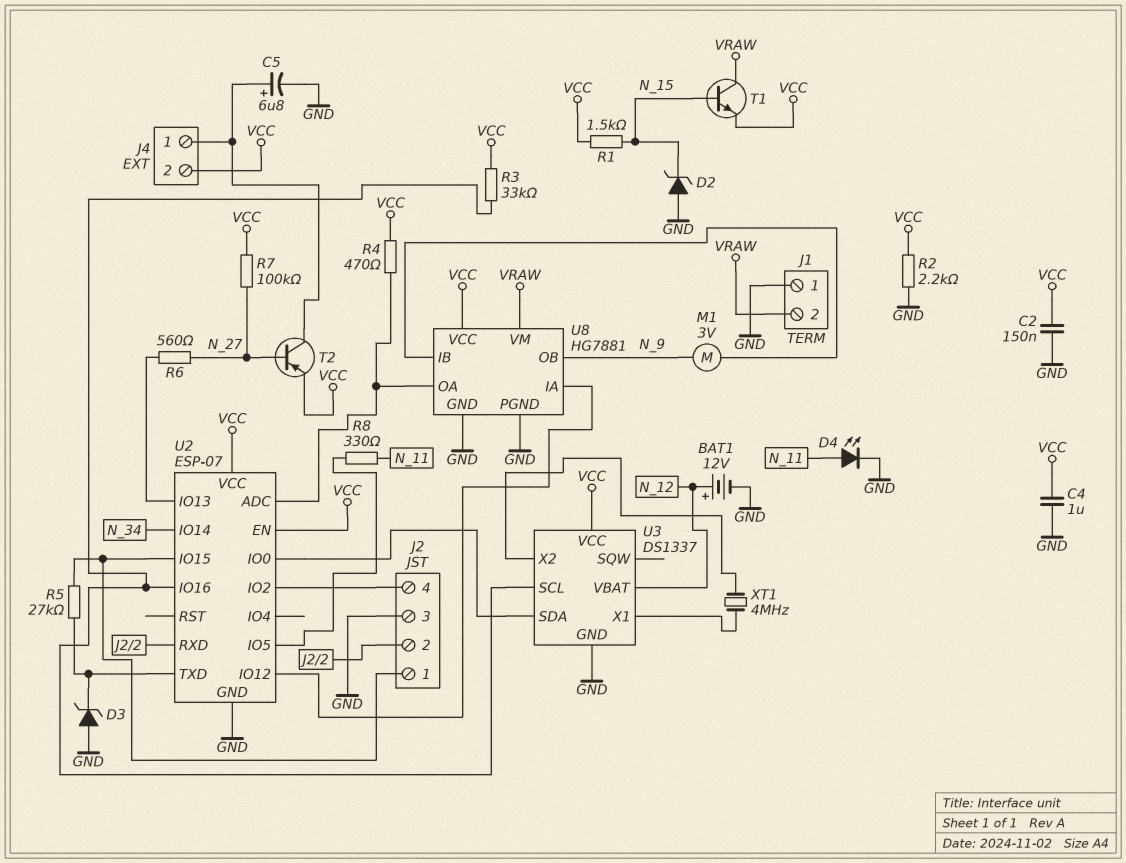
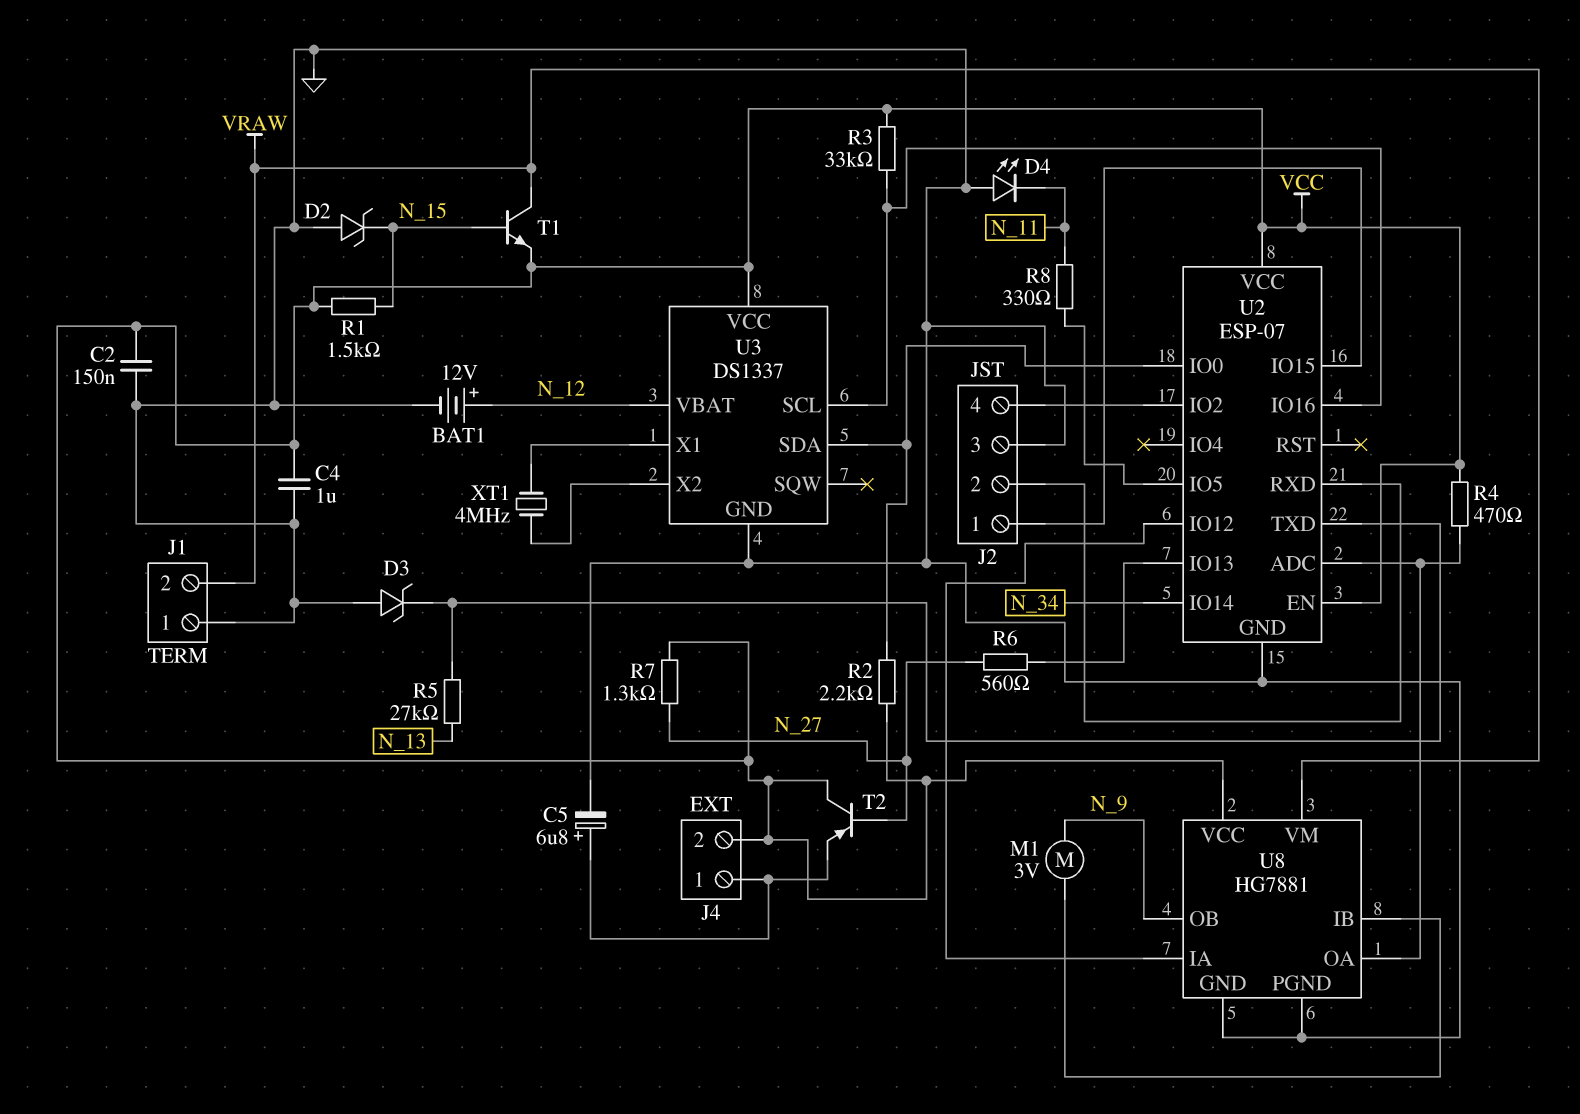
D4: LED (A N_11, K GND) -> LED (A GND, K N_11)
R2: 2.2k (GND, VCC) -> 2.2k (U2/IO0, VCC)
R5: 27k (J2/1, U2/TXD) -> 27k (N_13, U2/TXD)
R7: 100k (N_27, VCC) -> 1.3k (N_27, VCC)
T2: PNP (B N_27, C J4/1, E VCC) -> PNP (B N_27, C VCC, E J4/1)

